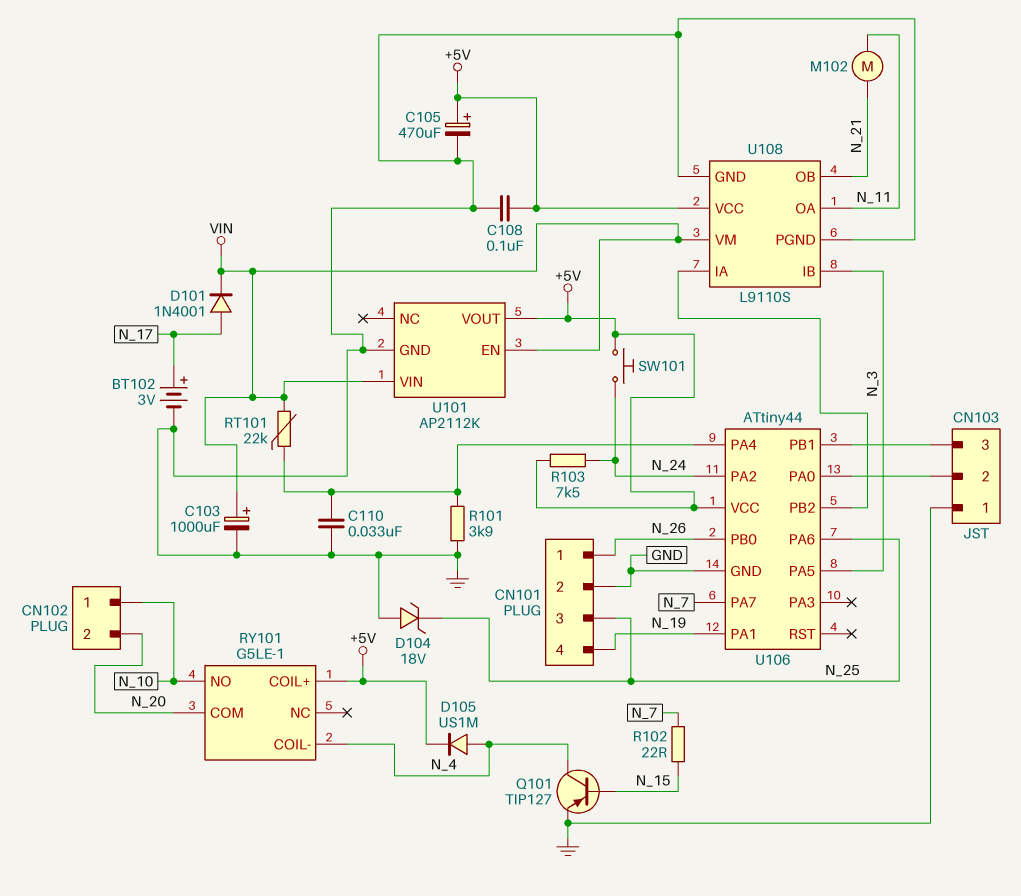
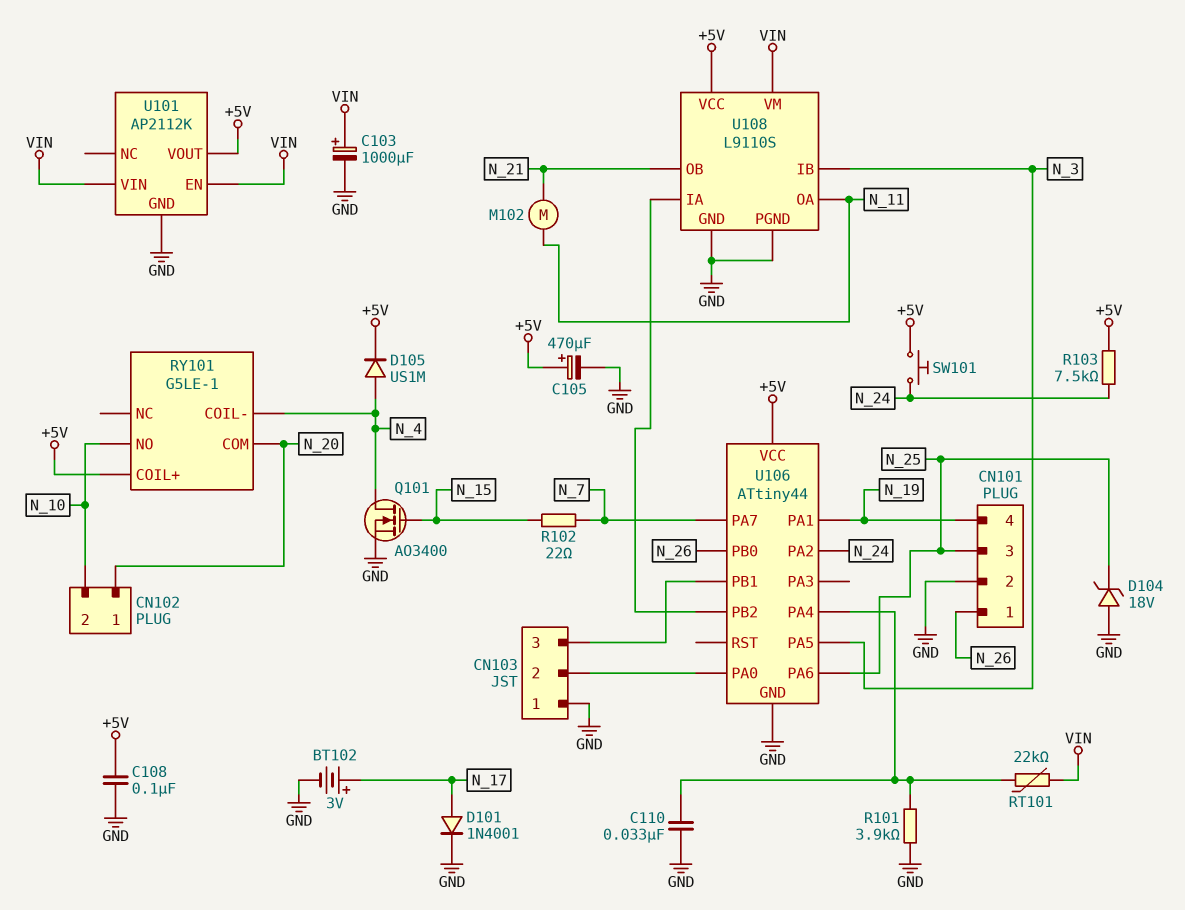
CN102 pin 1: N_10 -> N_20
CN102 pin 2: N_20 -> N_10
D101: diode 1N4001 (A N_17, K VIN) -> diode 1N4001 (A N_17, K GND)
Q101: PNP TIP127 (B N_15, C N_4, E GND) -> NMOS AO3400 (G N_15, D N_4, S GND)

